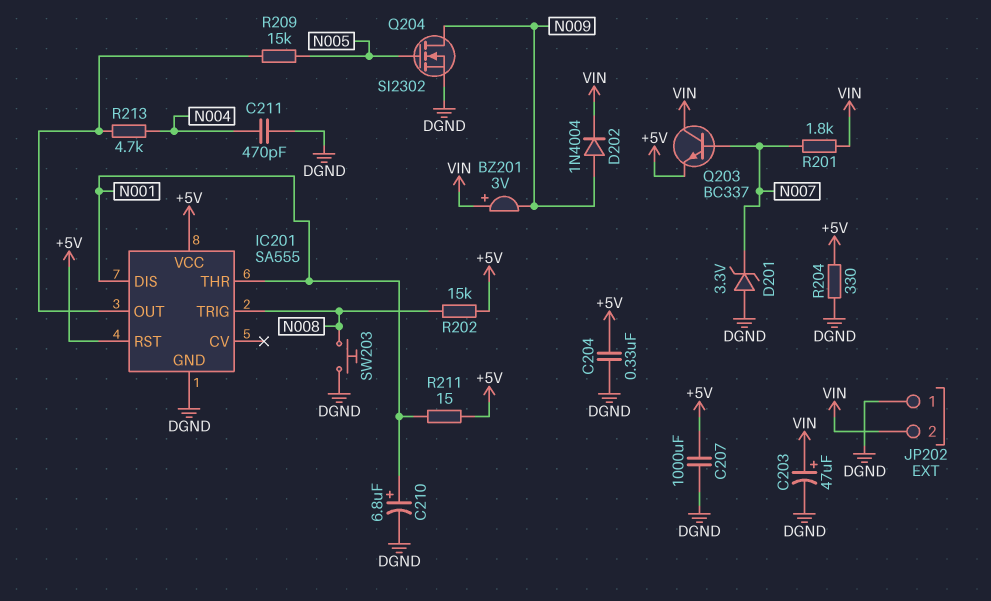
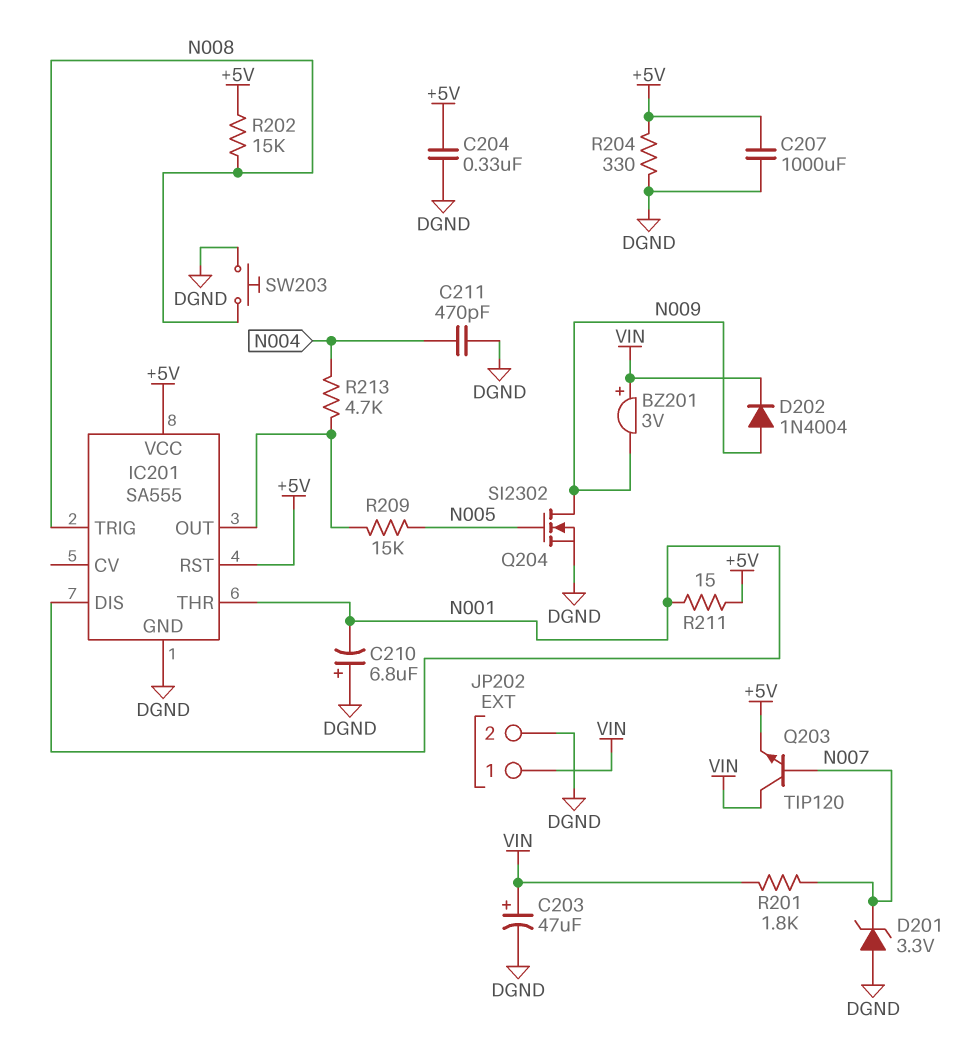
C210: 6.8uF (plus N001, minus DGND) -> 6.8uF (plus DGND, minus N001)
JP202 pin 1: DGND -> VIN
JP202 pin 2: VIN -> DGND
Q203: NPN BC337 (B N007, C VIN, E +5V) -> NPN TIP120 (B N007, C VIN, E +5V)

